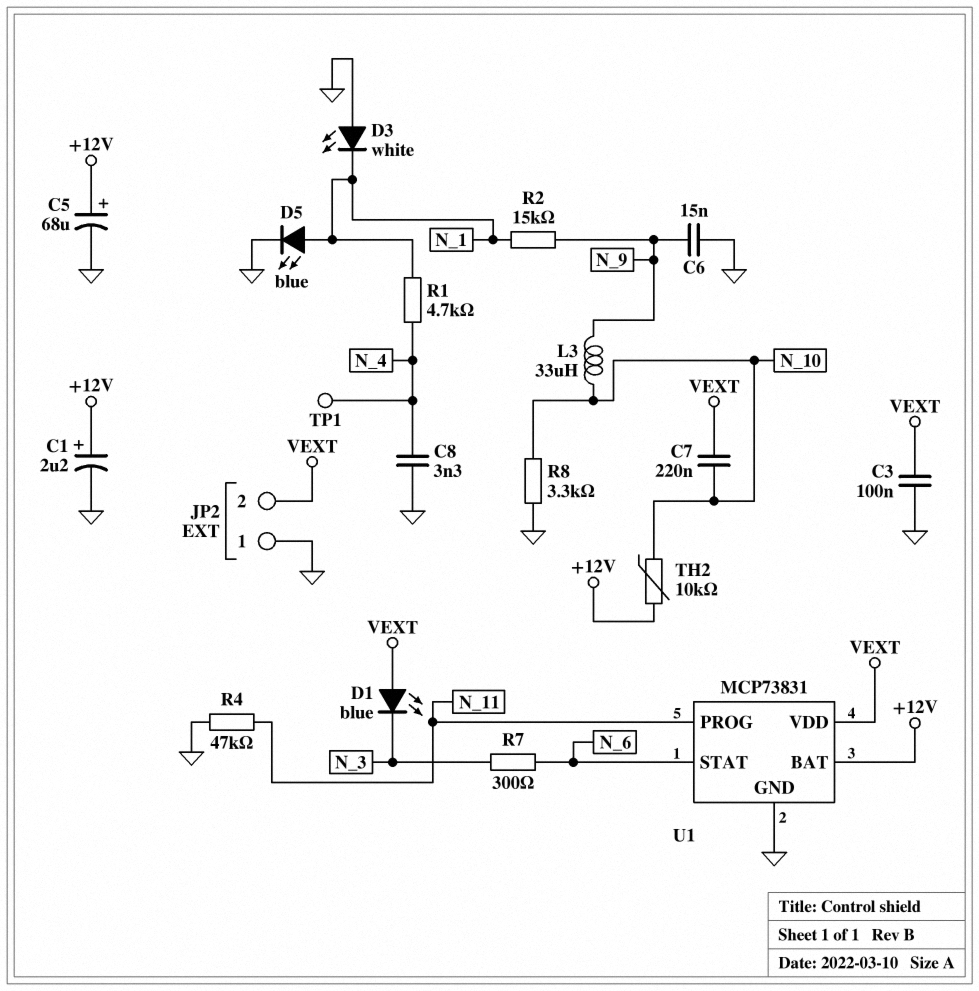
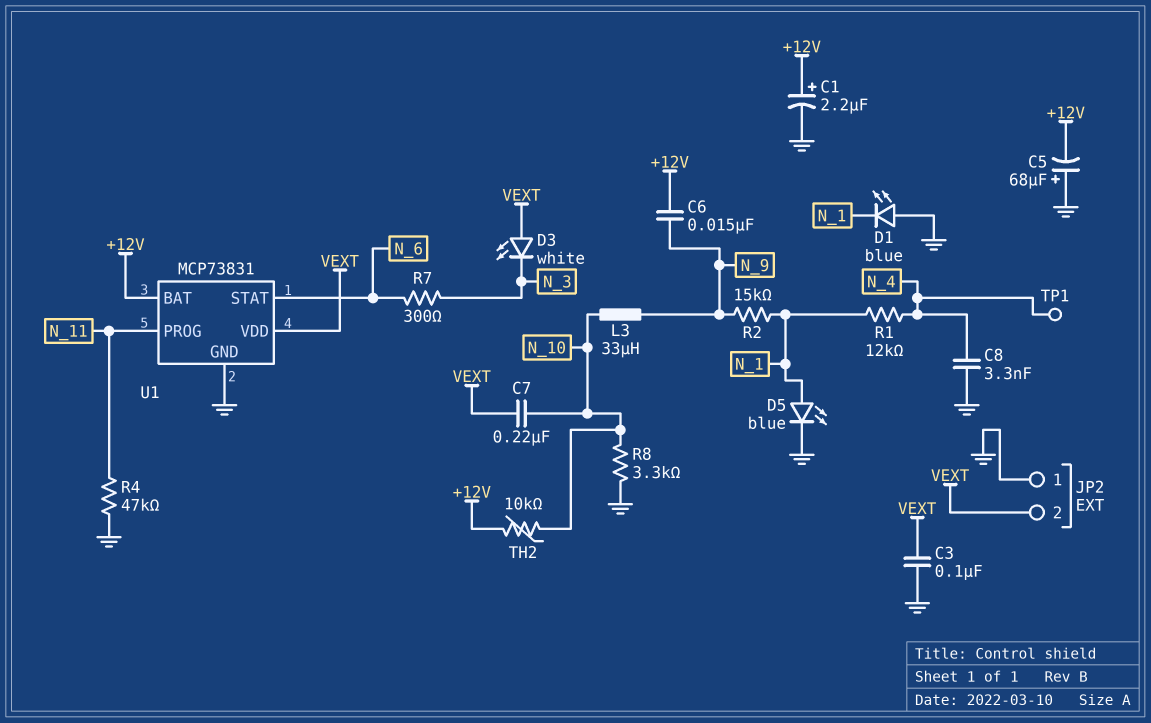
C5: 68uF (plus +12V, minus GND) -> 68uF (plus GND, minus +12V)
C6: 15nF (GND, N_9) -> 15nF (+12V, N_9)
D1: LED blue (A VEXT, K N_3) -> LED blue (A GND, K N_1)
D3: LED white (A GND, K N_1) -> LED white (A VEXT, K N_3)
R1: 4.7k (N_1, N_4) -> 12k (N_1, N_4)

